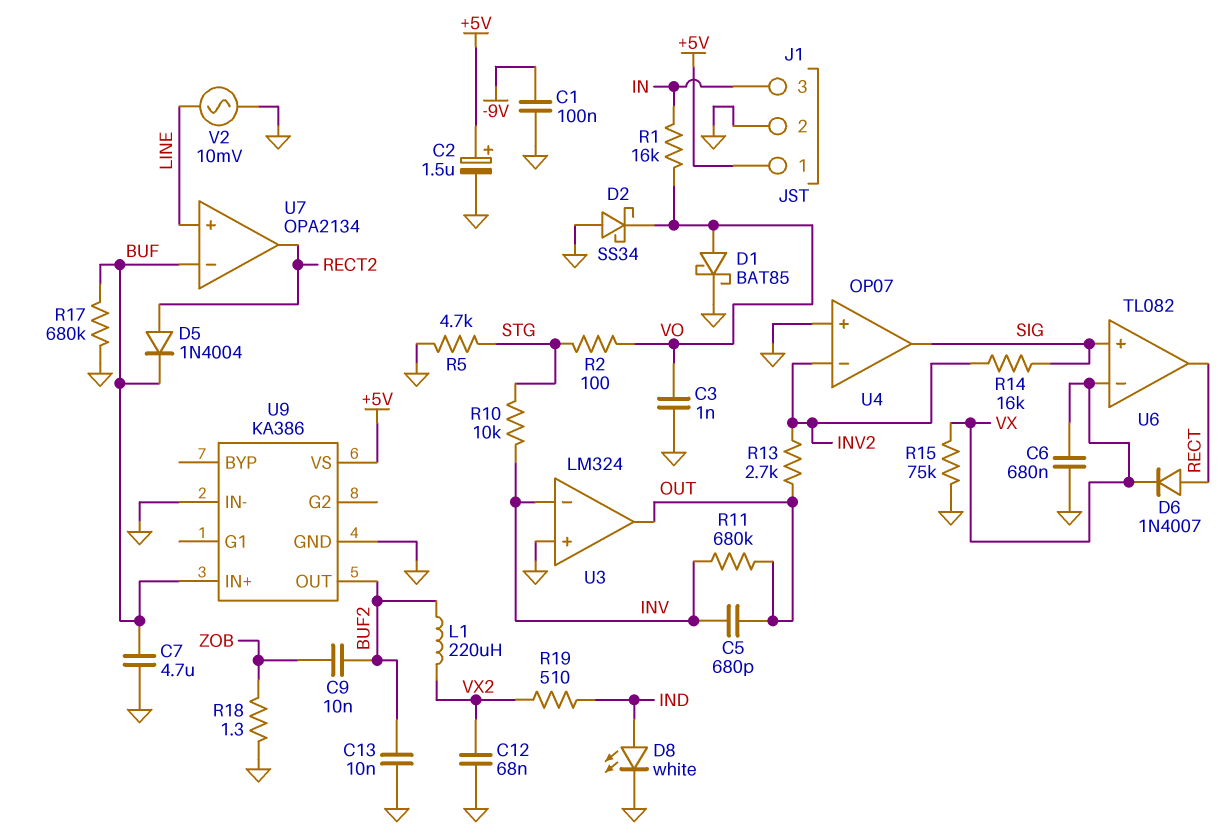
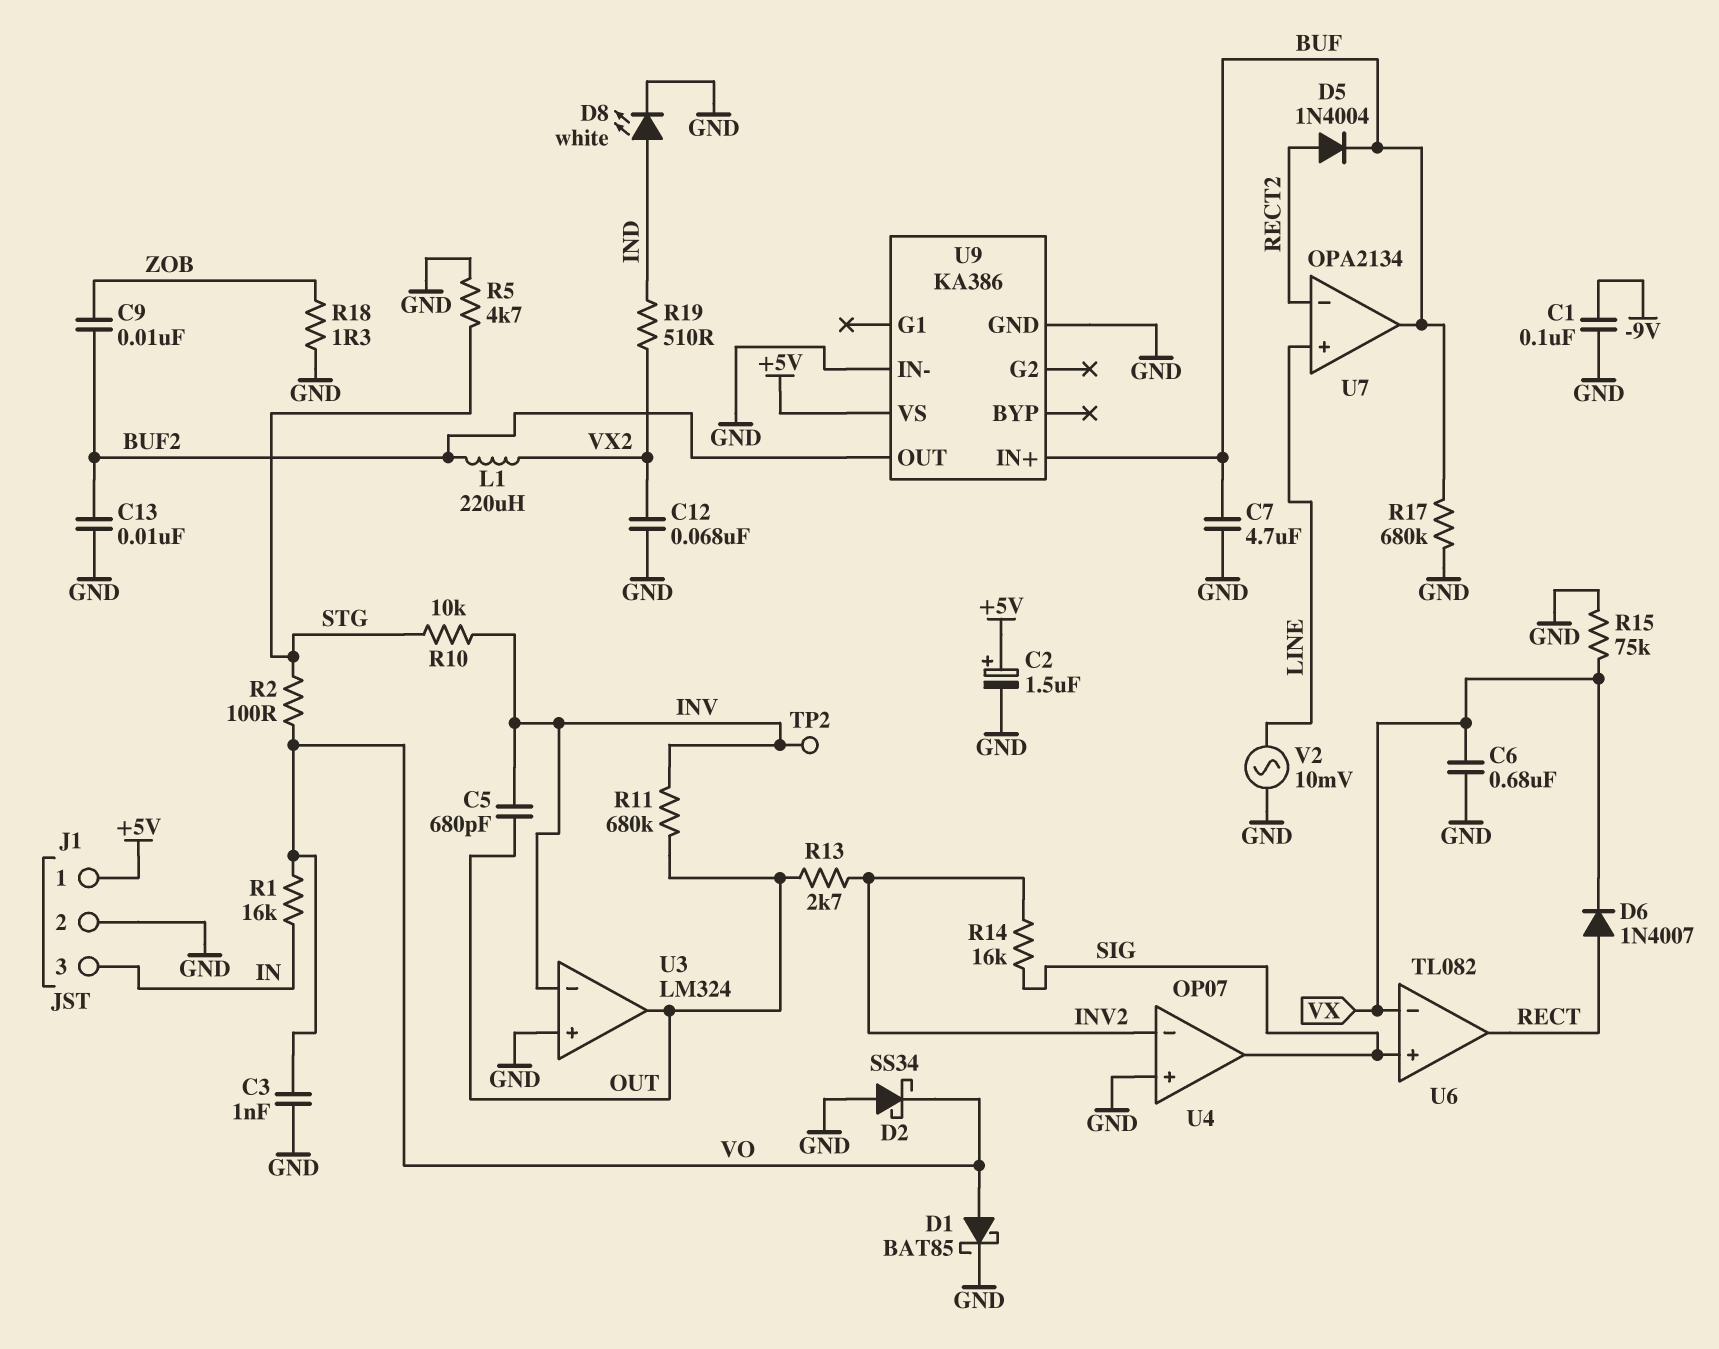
TP2: none -> test point (INV)
U7 pin in-: BUF -> RECT2
U7 pin out: RECT2 -> BUF

